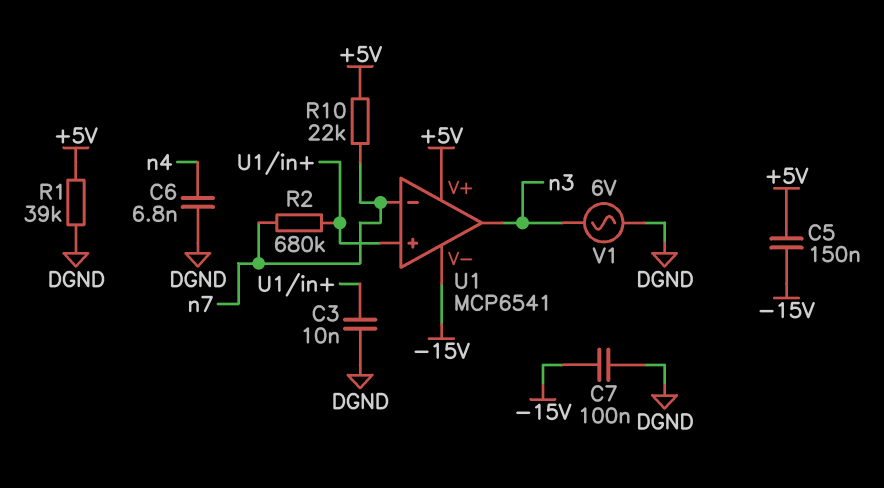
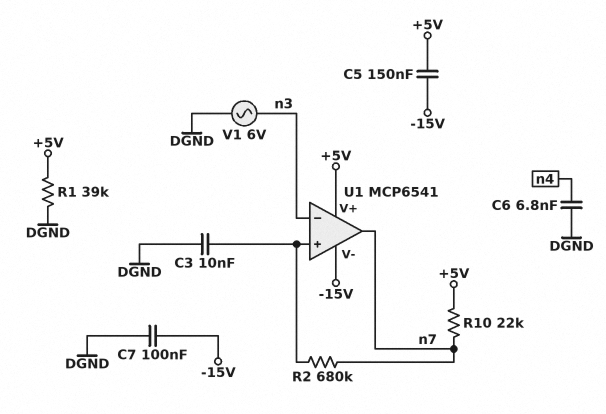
U1 pin in-: n7 -> n3
U1 pin out: n3 -> n7

